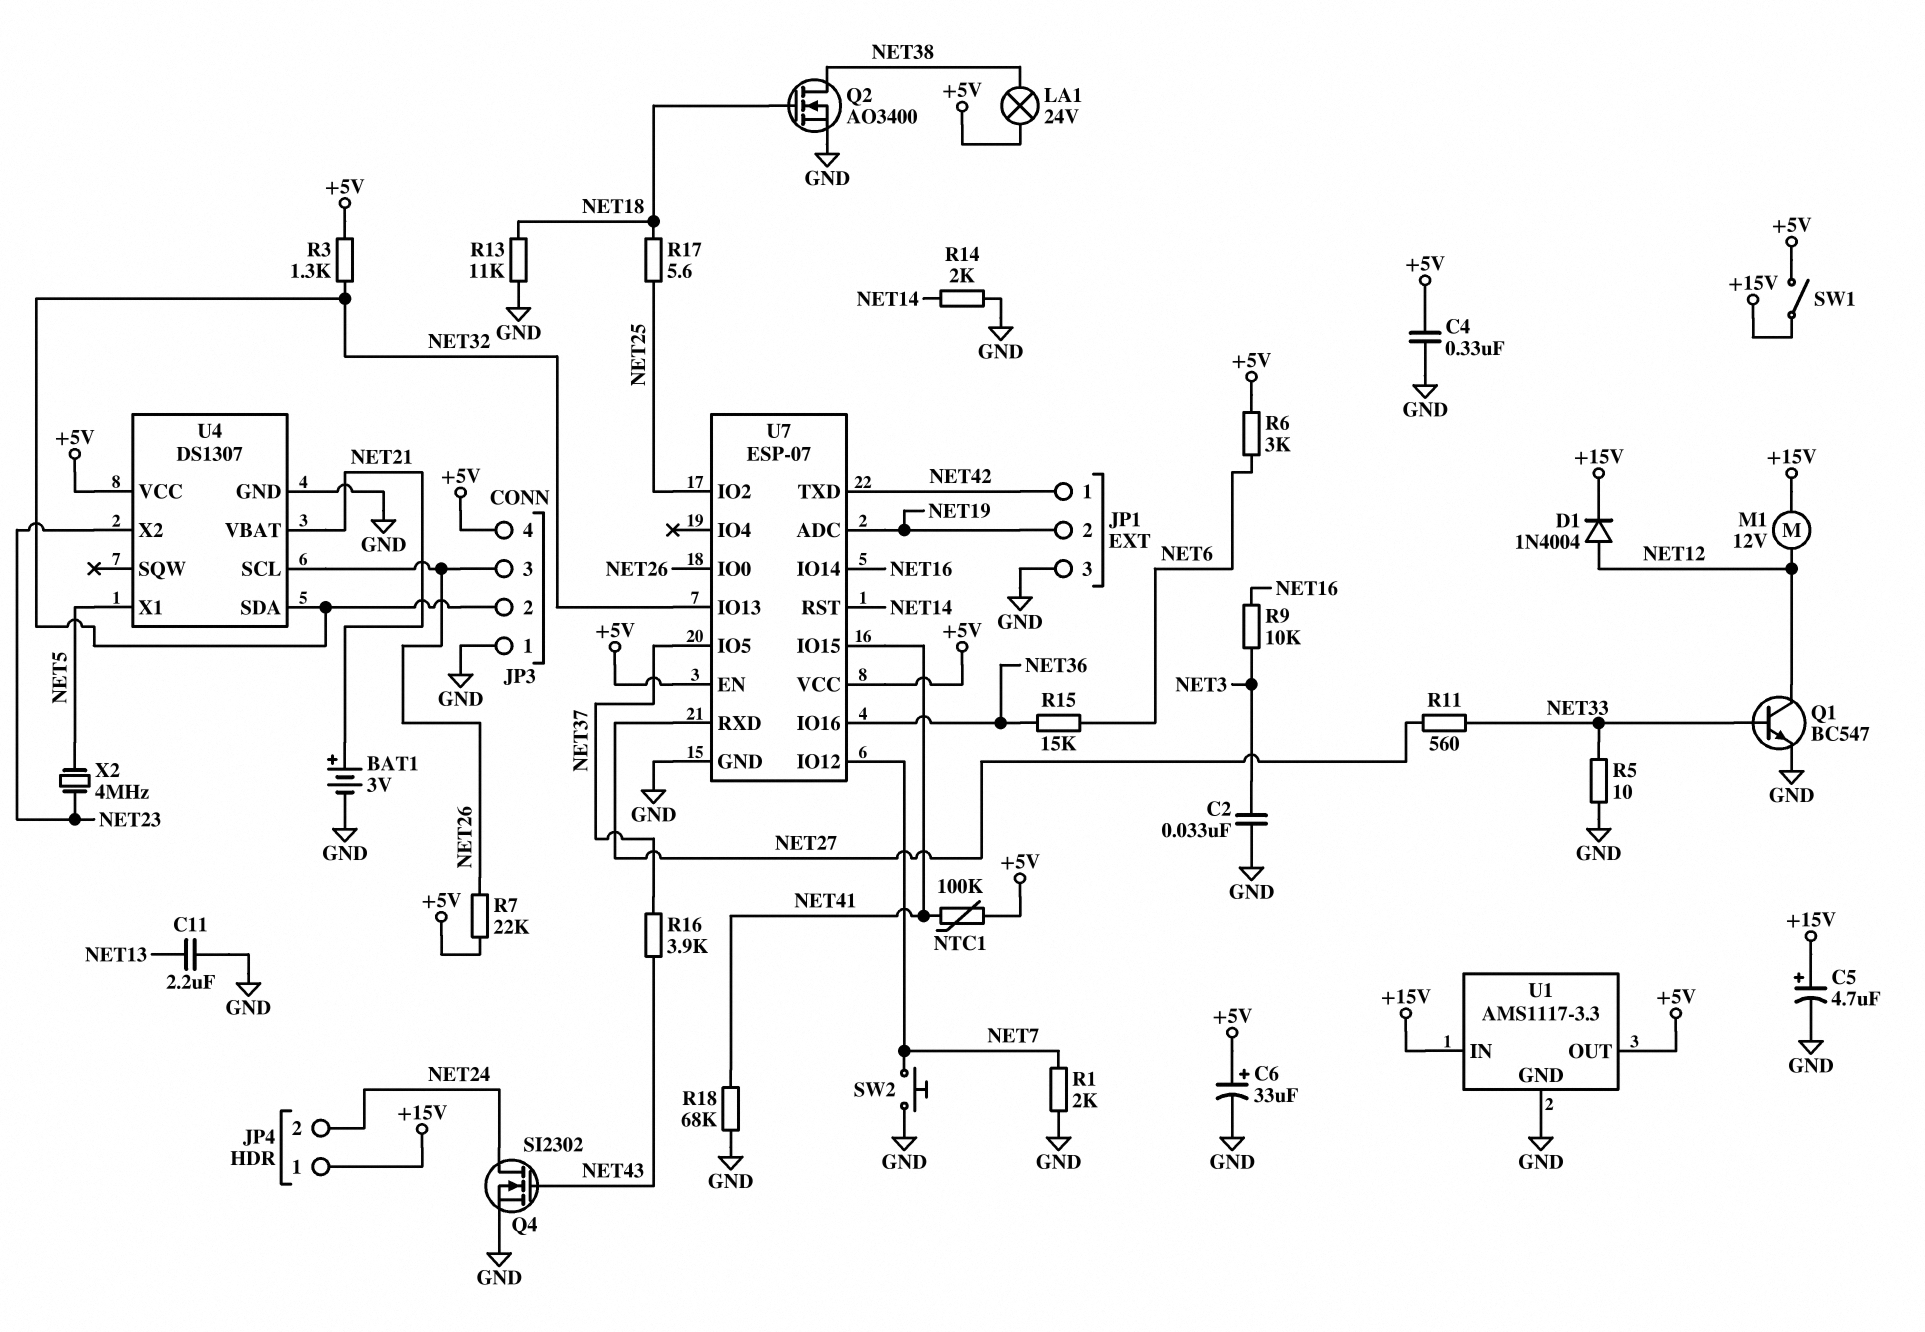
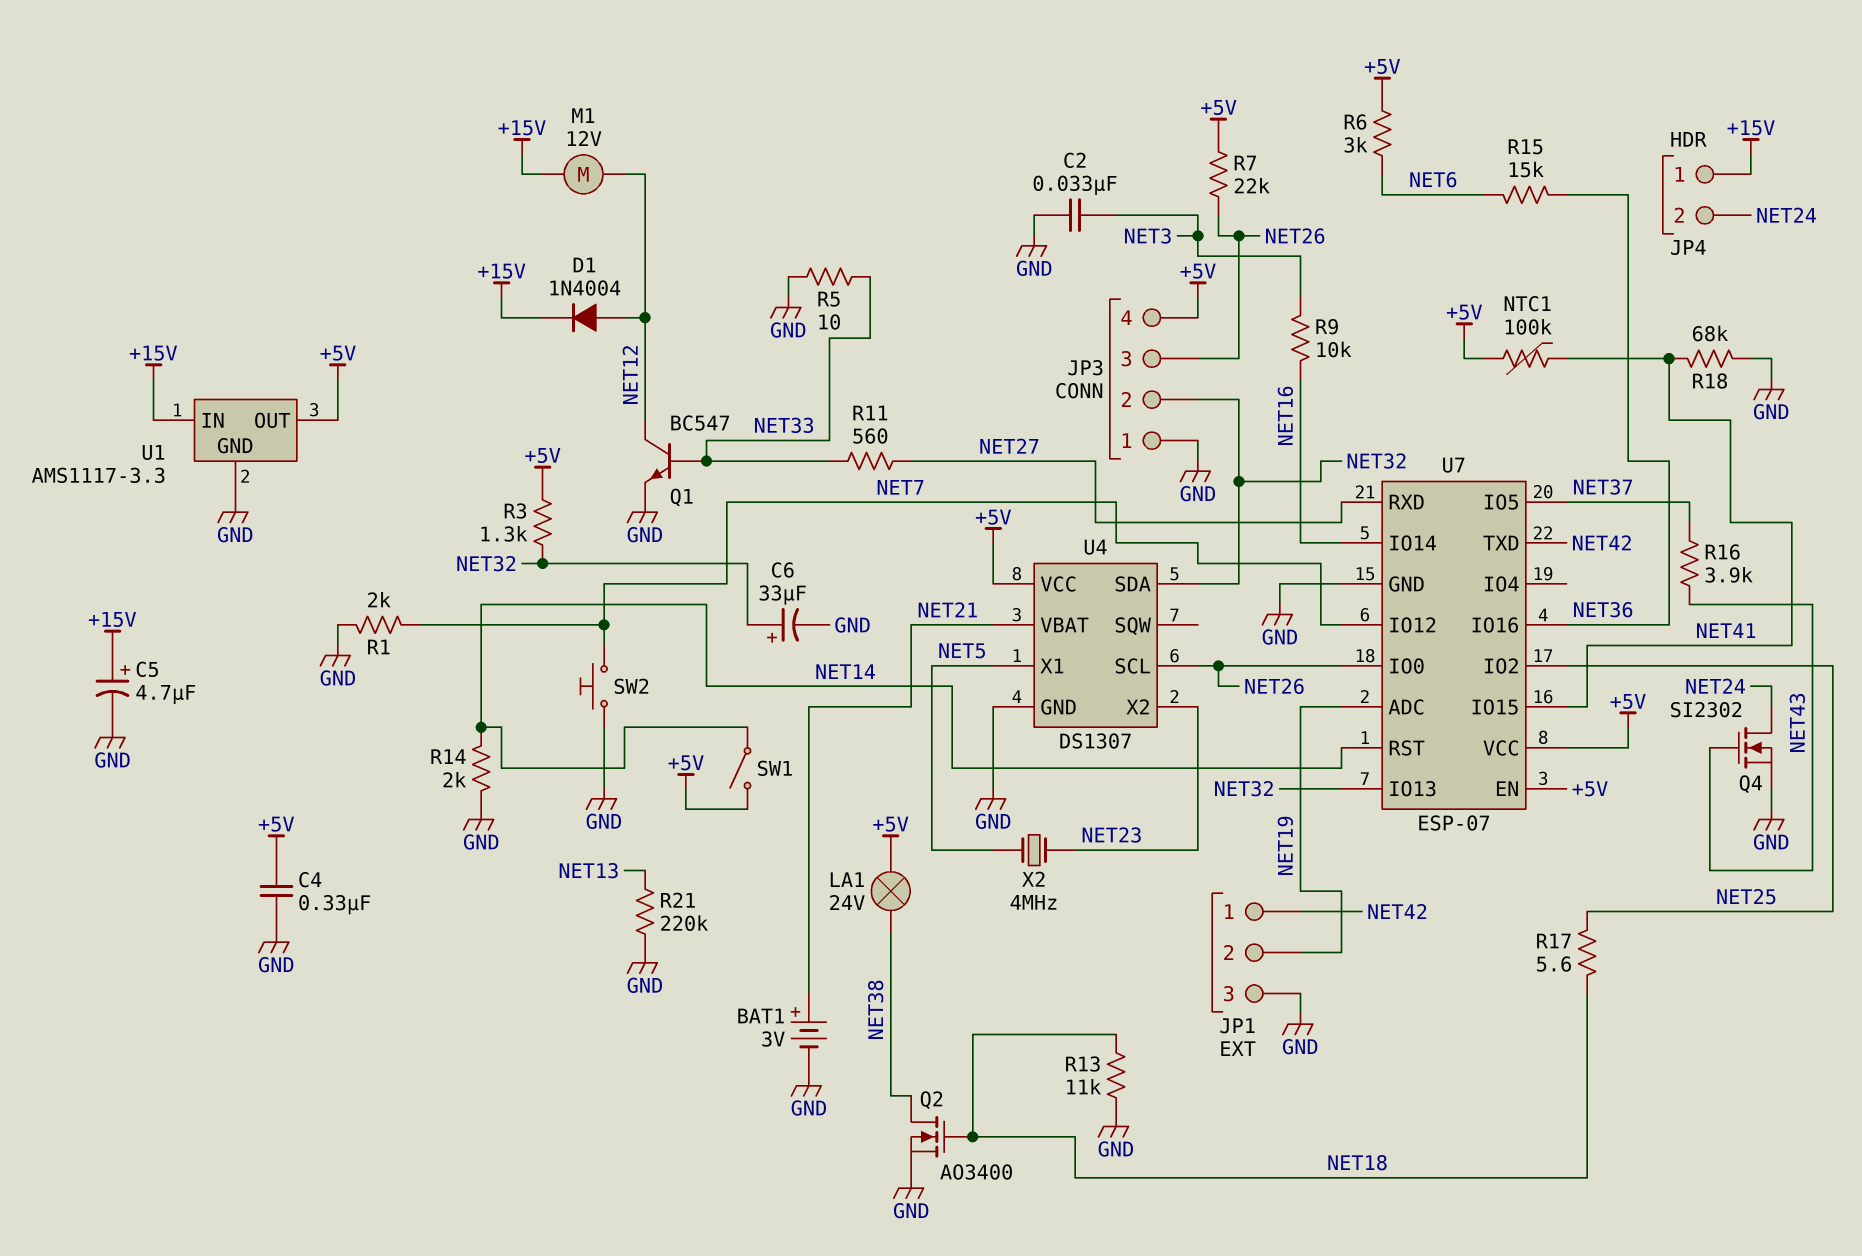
C6: 33uF (plus +5V, minus GND) -> 33uF (plus NET32, minus GND)
C11: 2.2uF (GND, NET13) -> none
R21: none -> 220k (GND, NET13)
SW1: switch (+5V, +15V) -> switch (+5V, NET14)

